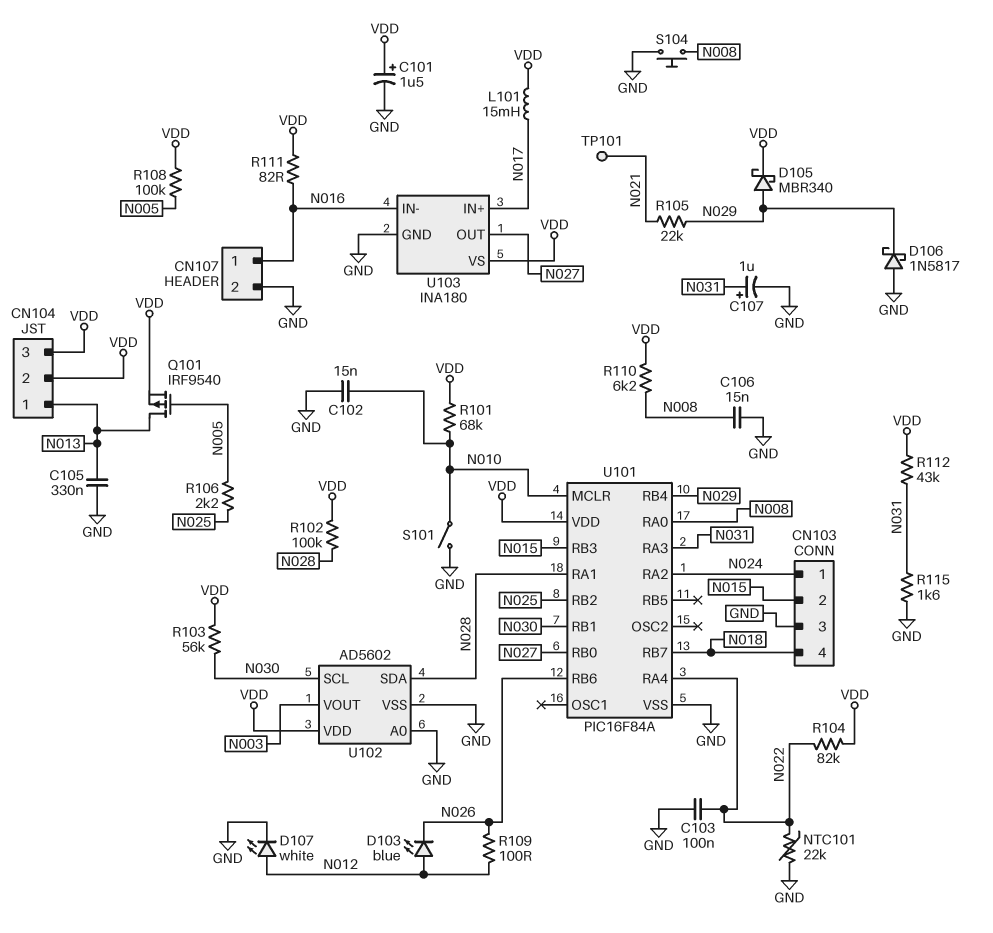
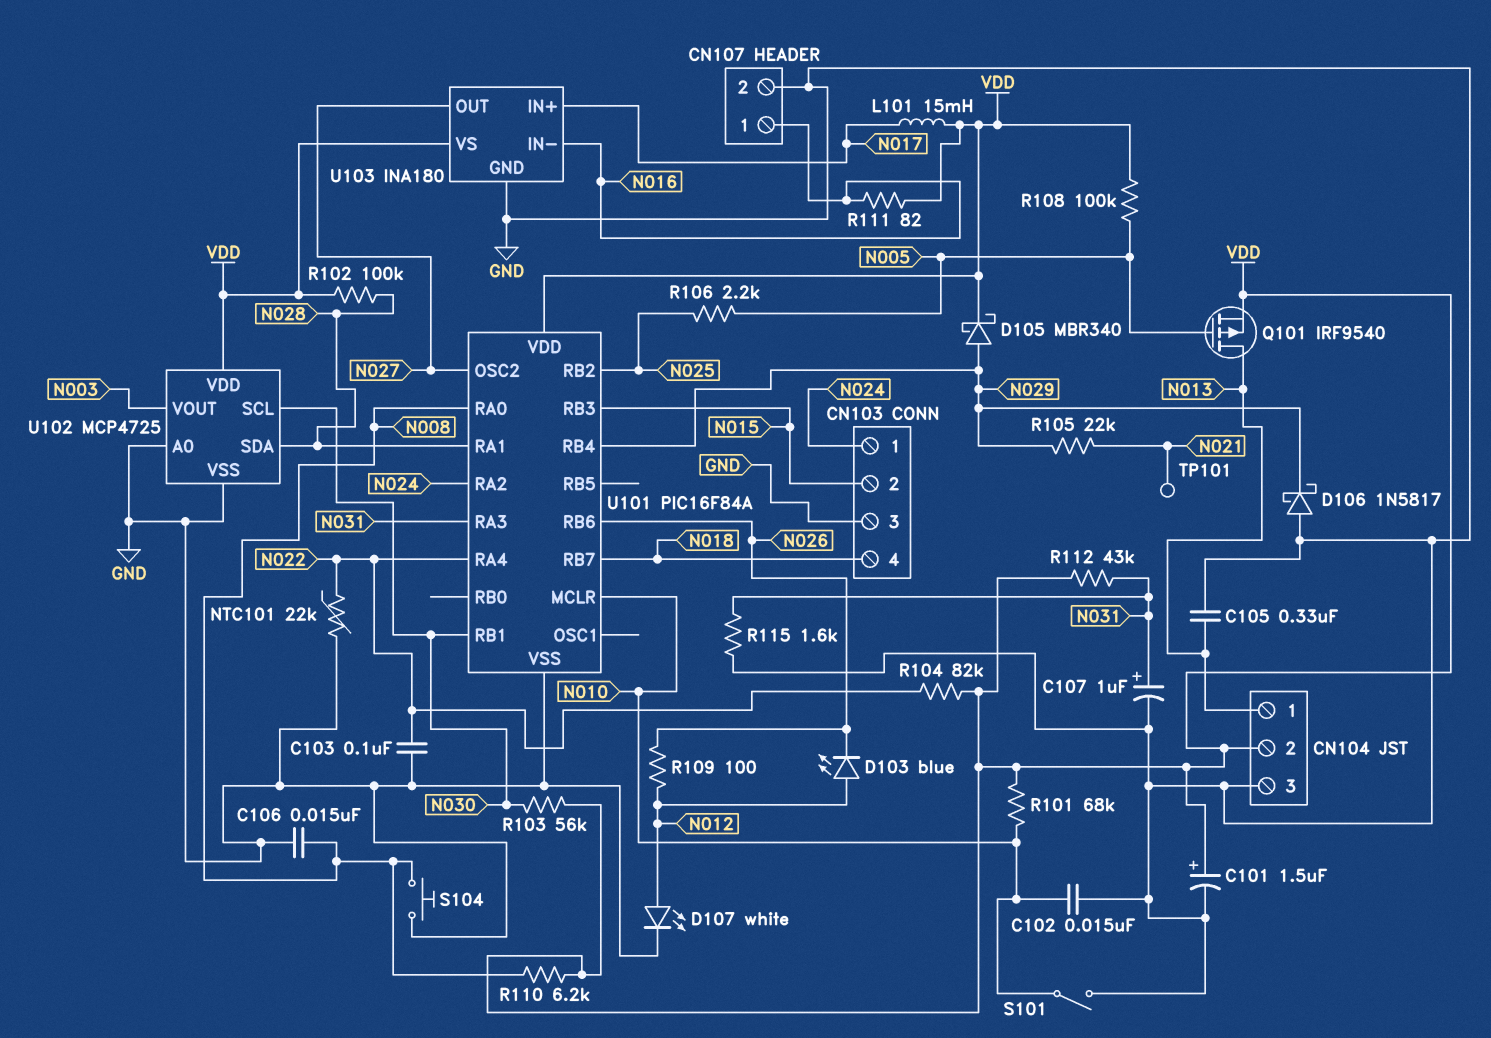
CN104 pin 3: VDD -> GND
U101 pin OSC2: none -> N027
U101 pin RB0: N027 -> none
U102: AD5602 -> MCP4725

